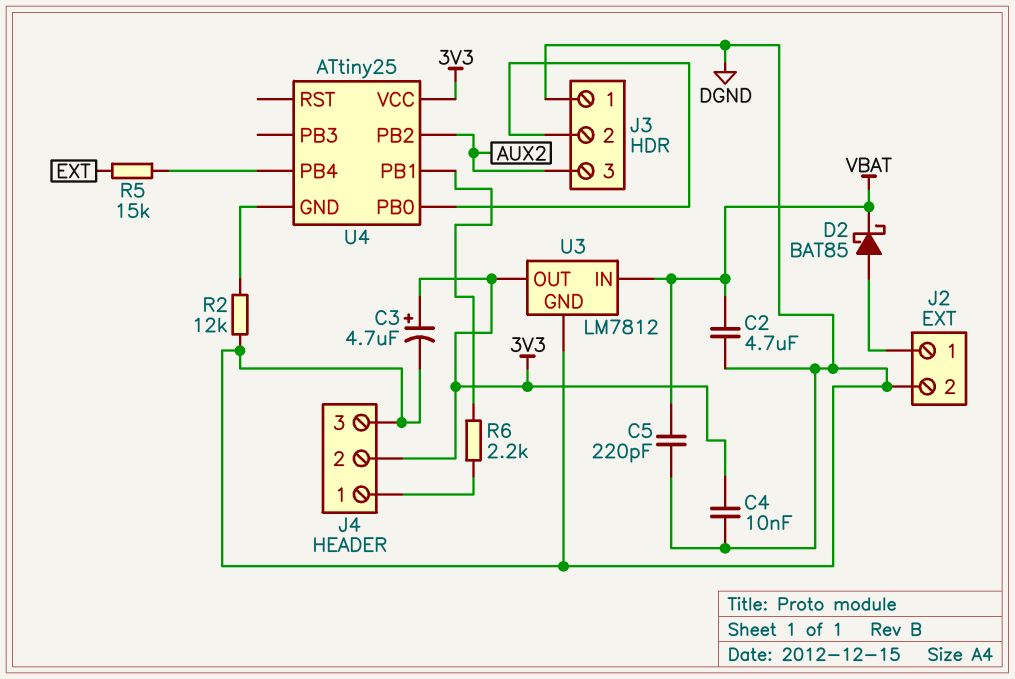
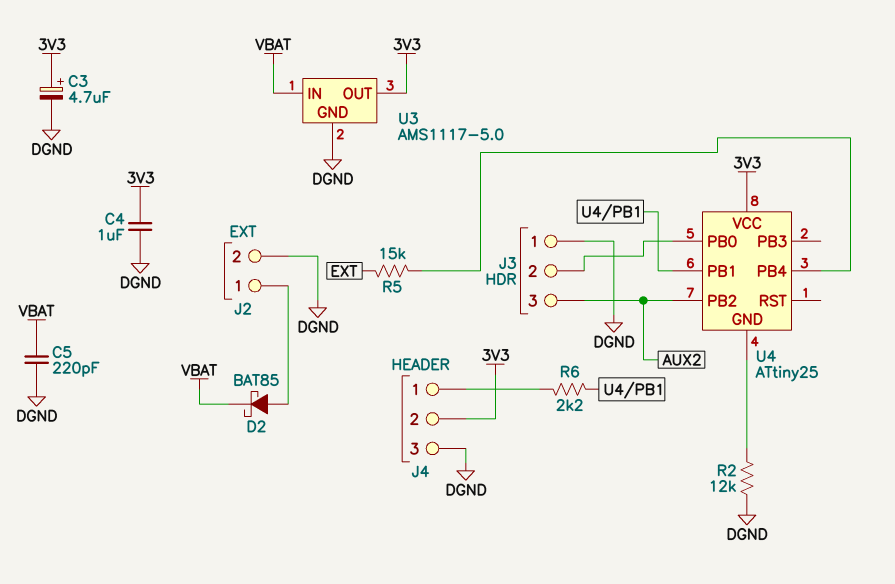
C2: 4.7uF (DGND, VBAT) -> none
C4: 10nF (3V3, DGND) -> 1uF (3V3, DGND)
U3: LM7812 -> AMS1117-5.0

